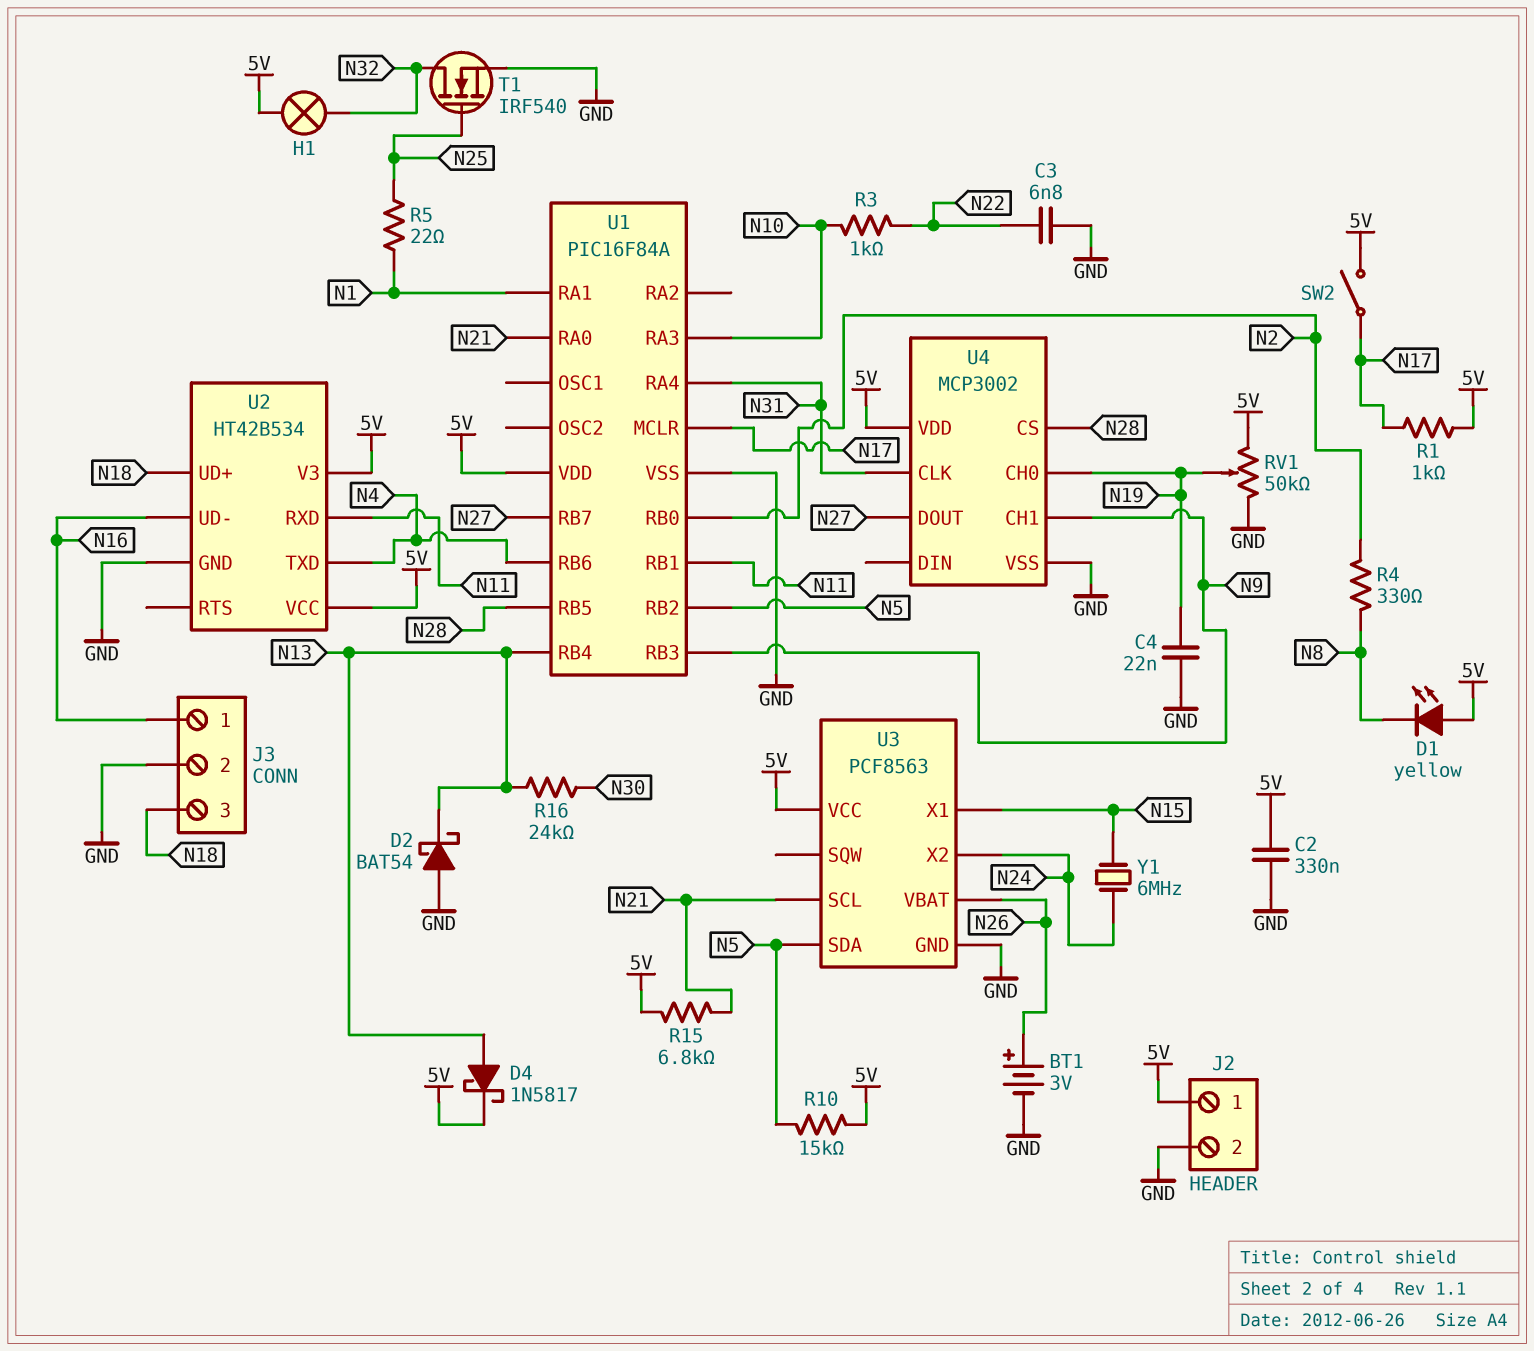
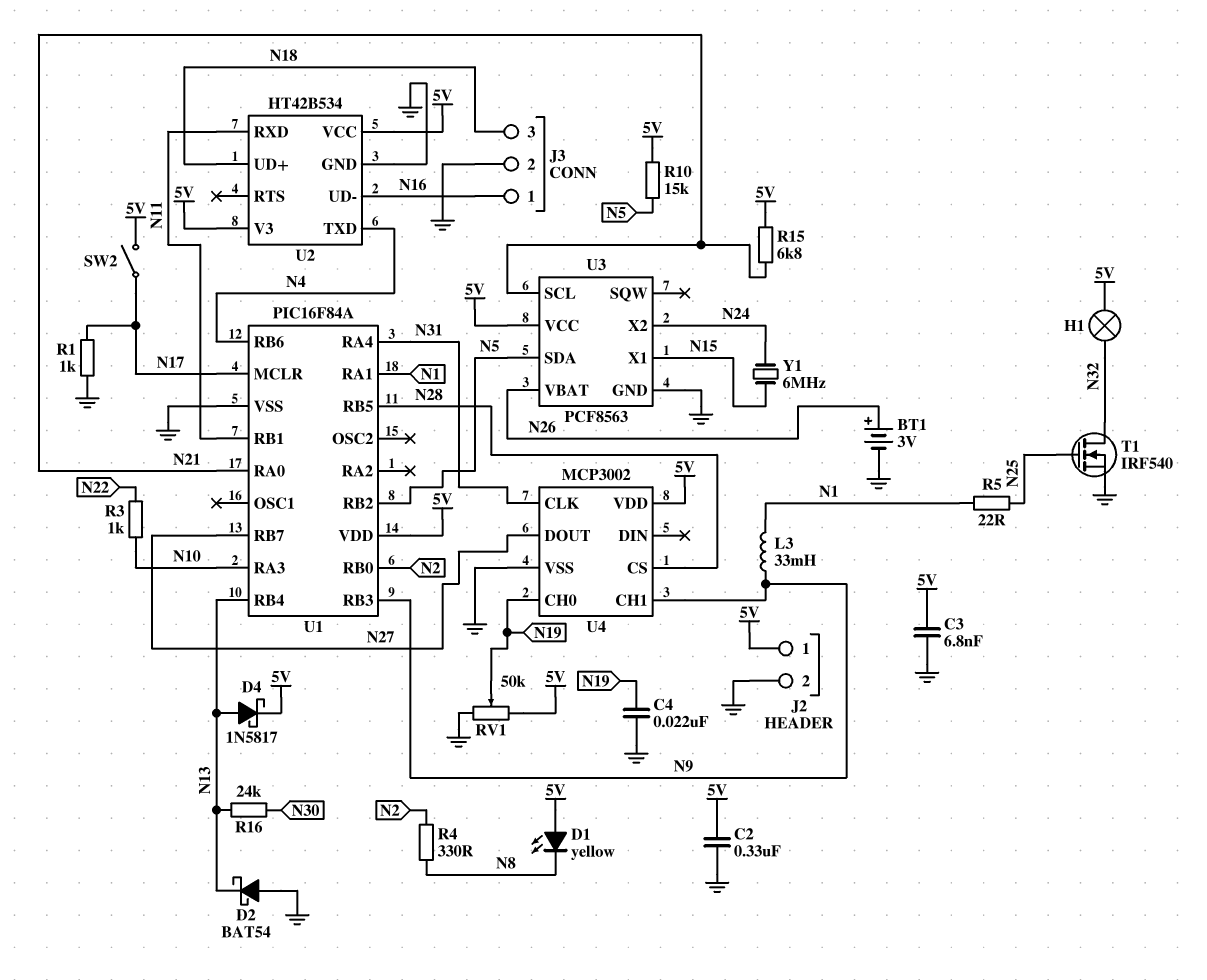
C3: 6.8nF (GND, N22) -> 6.8nF (5V, GND)
L3: none -> 33mH (N1, N9)
R1: 1k (5V, N17) -> 1k (GND, N17)

